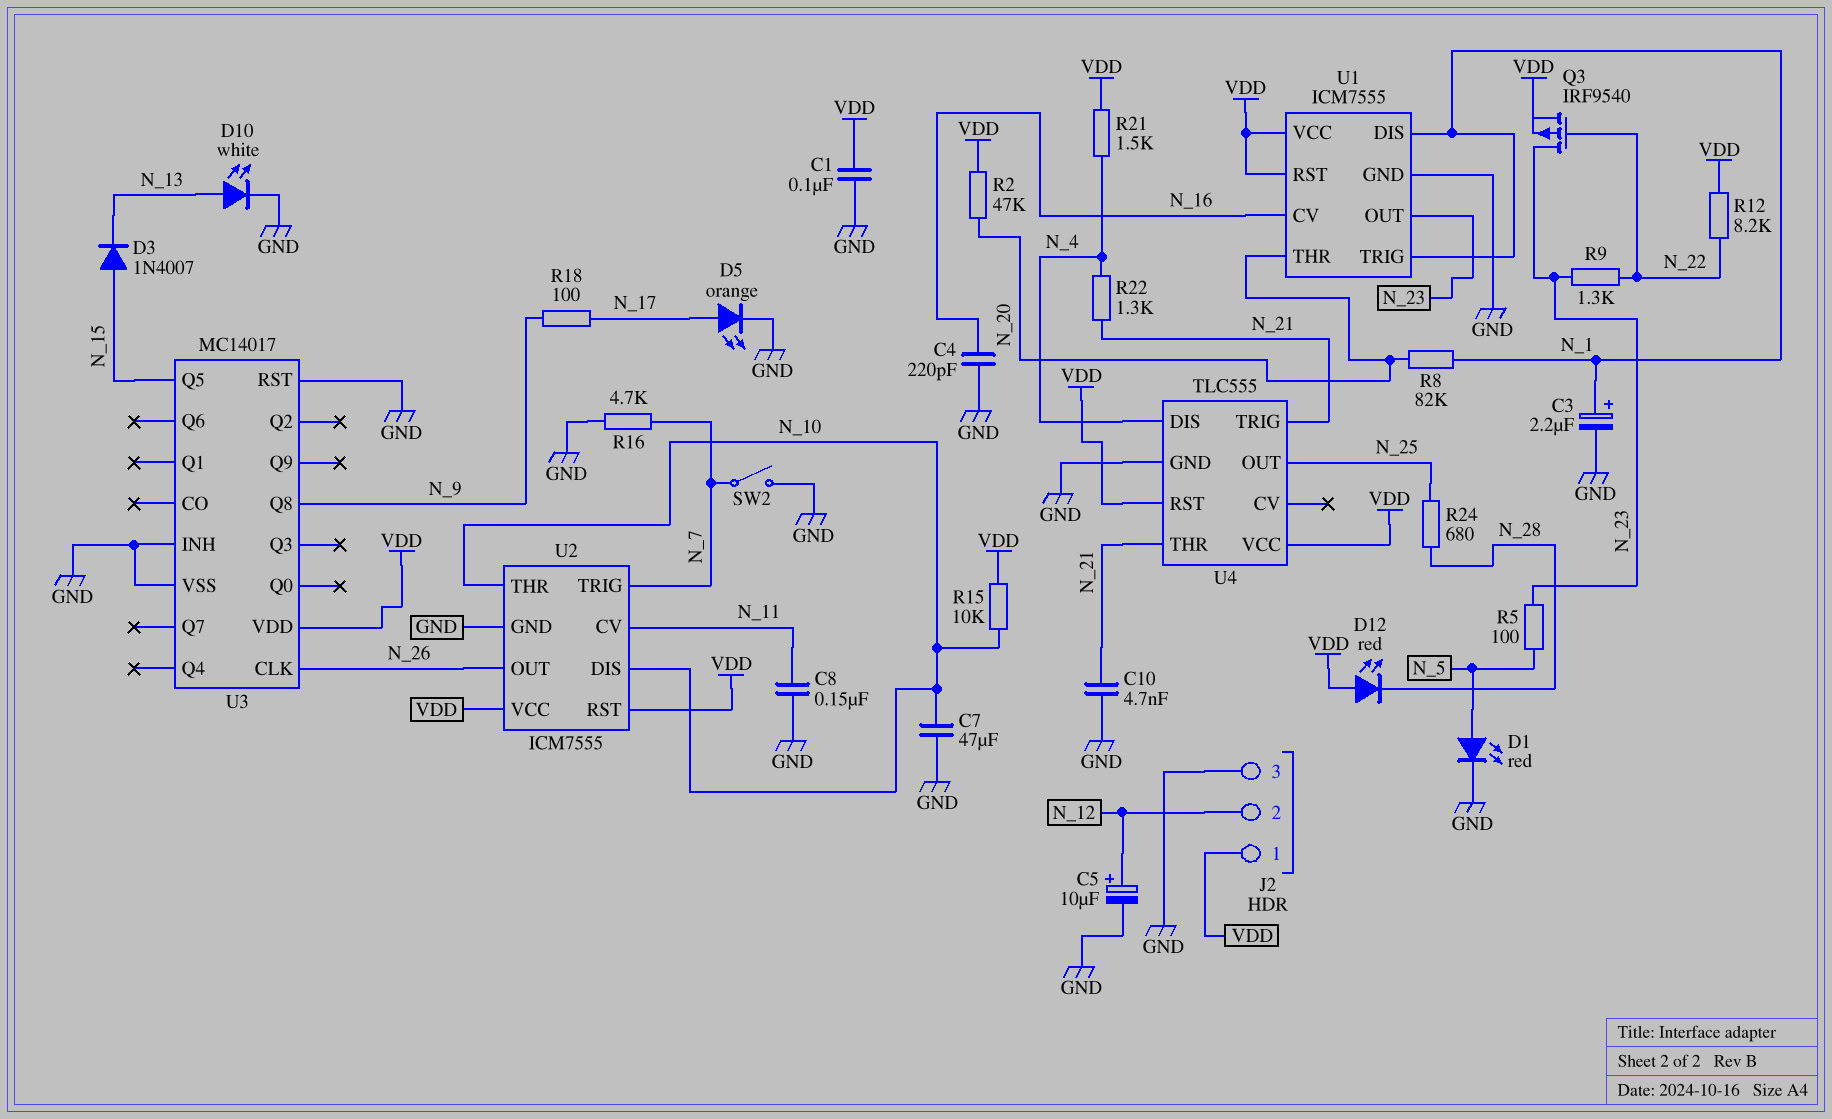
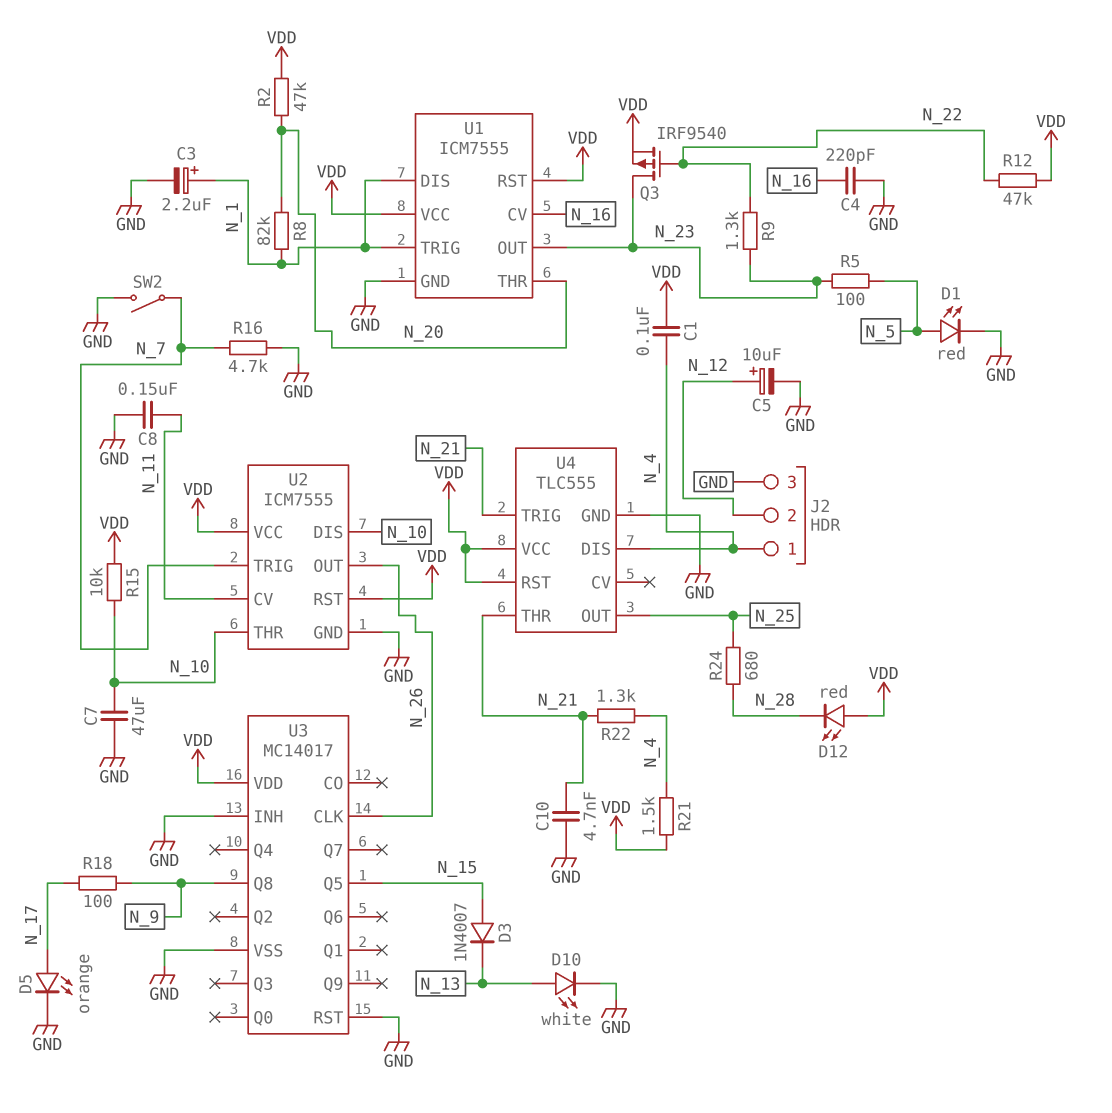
C1: 100nF (GND, VDD) -> 100nF (N_4, VDD)
J2 pin 1: VDD -> N_4
R12: 8.2k (N_22, VDD) -> 47k (N_22, VDD)

